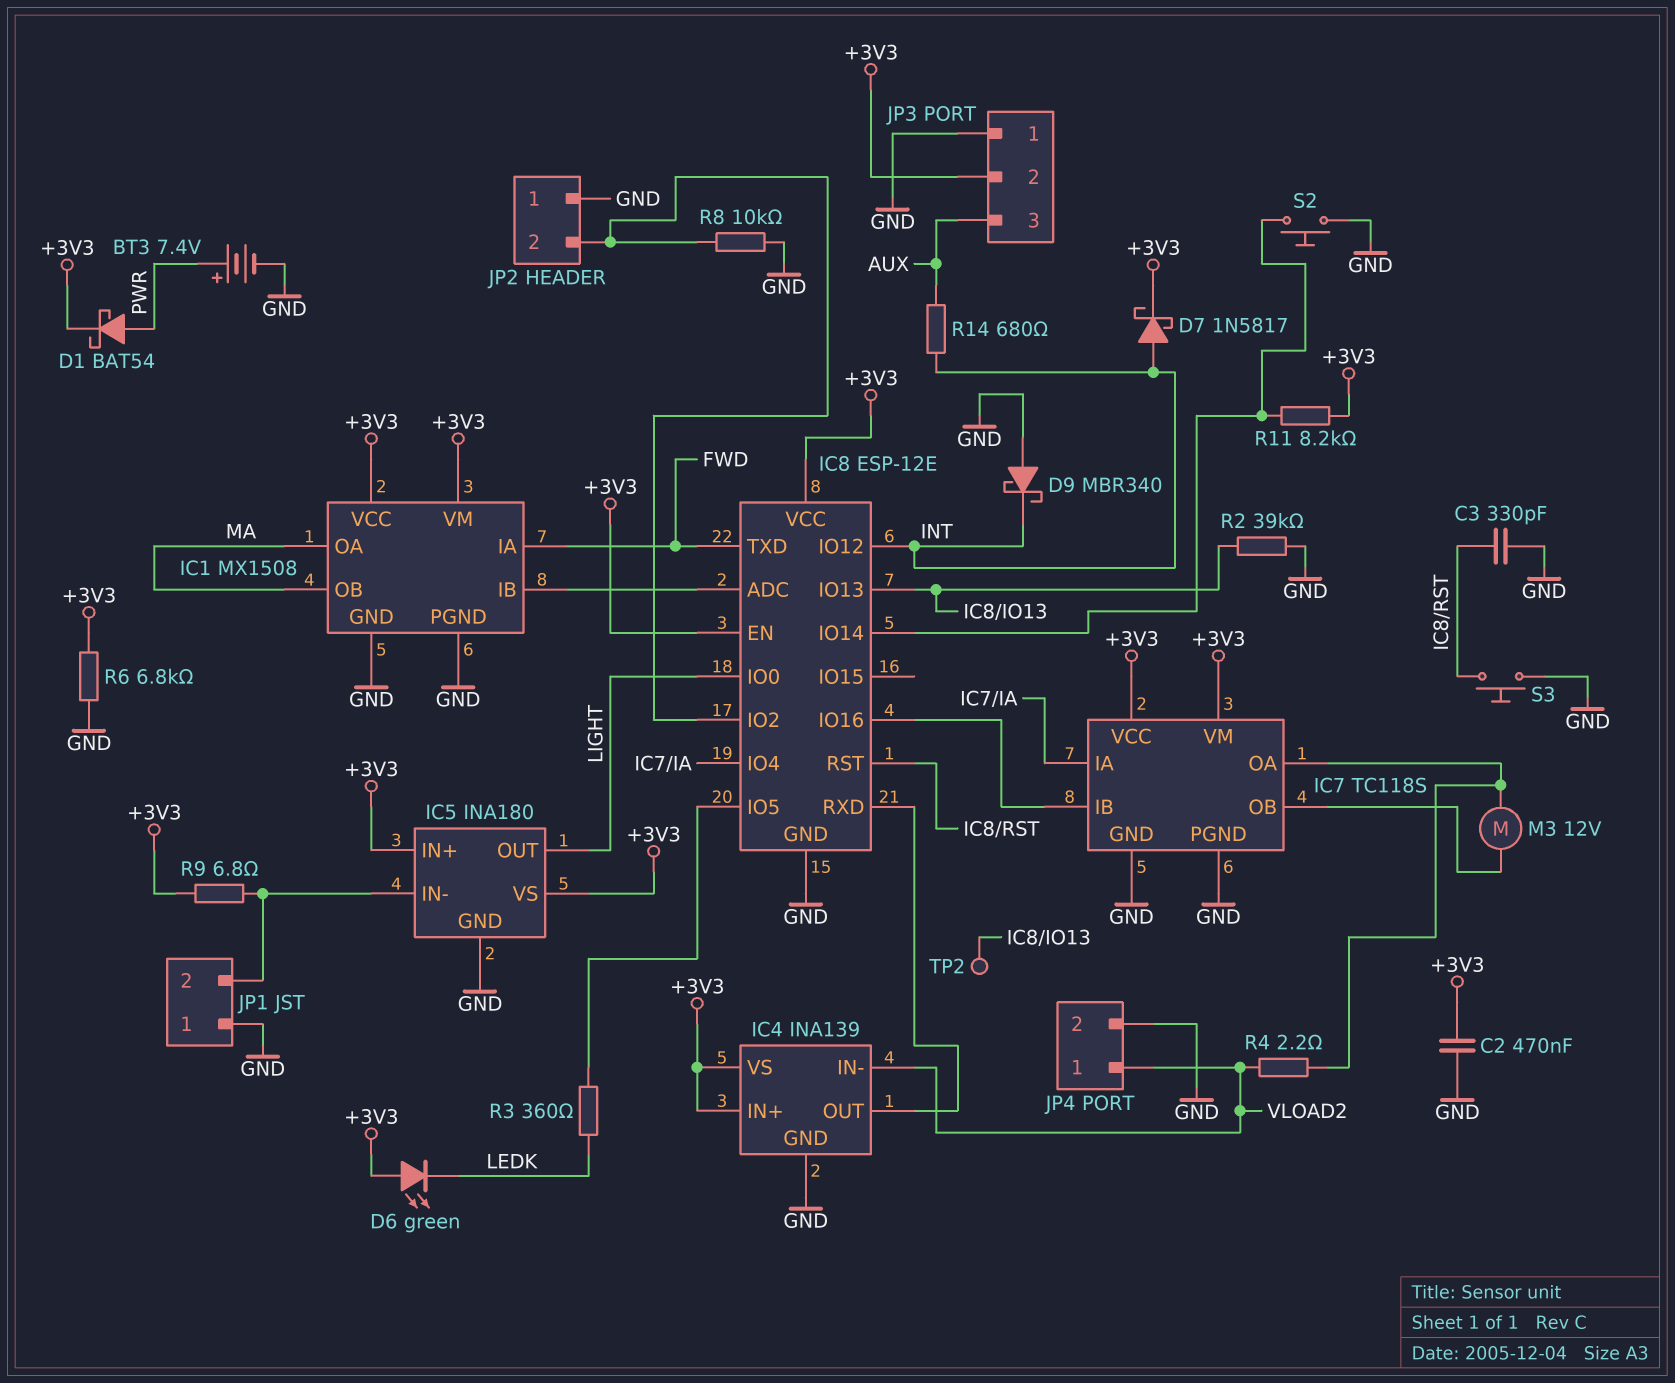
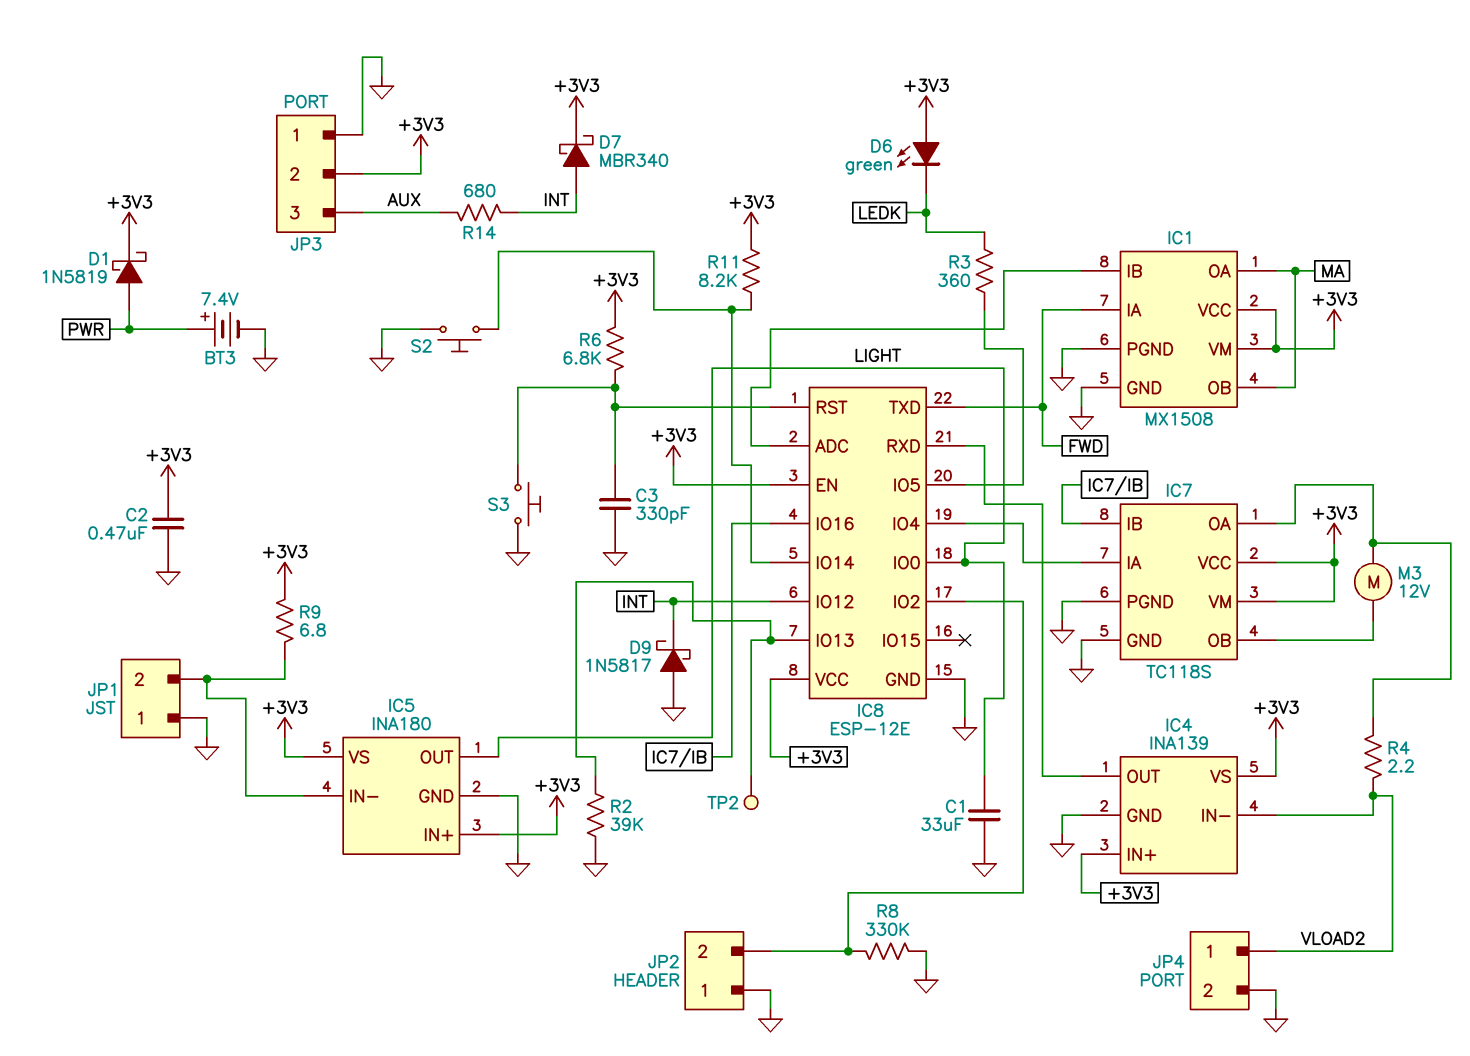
C1: none -> 33uF (GND, LIGHT)
D1: schottky BAT54 (A PWR, K +3V3) -> schottky 1N5819 (A PWR, K +3V3)
D7: schottky 1N5817 (A INT, K +3V3) -> schottky MBR340 (A INT, K +3V3)
D9: schottky MBR340 (A GND, K INT) -> schottky 1N5817 (A GND, K INT)
R6: 6.8k (+3V3, GND) -> 6.8k (+3V3, IC8/RST)
R8: 10k (GND, IC8/IO2) -> 330k (GND, IC8/IO2)

